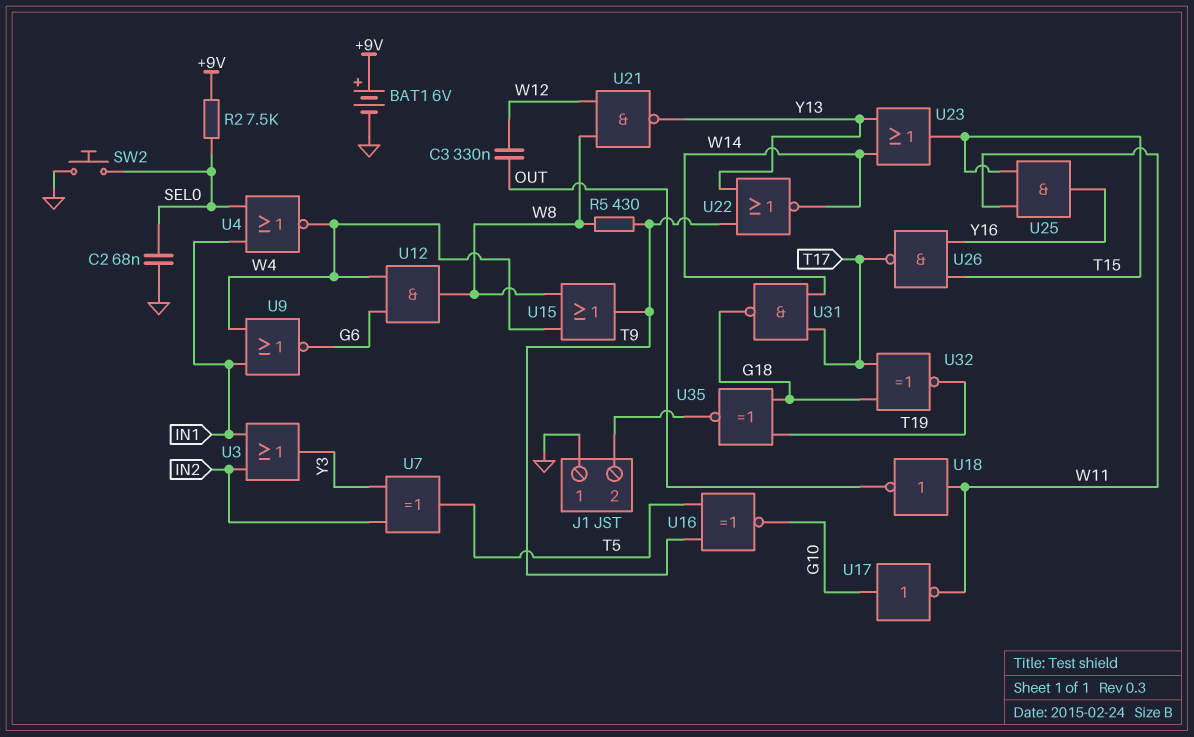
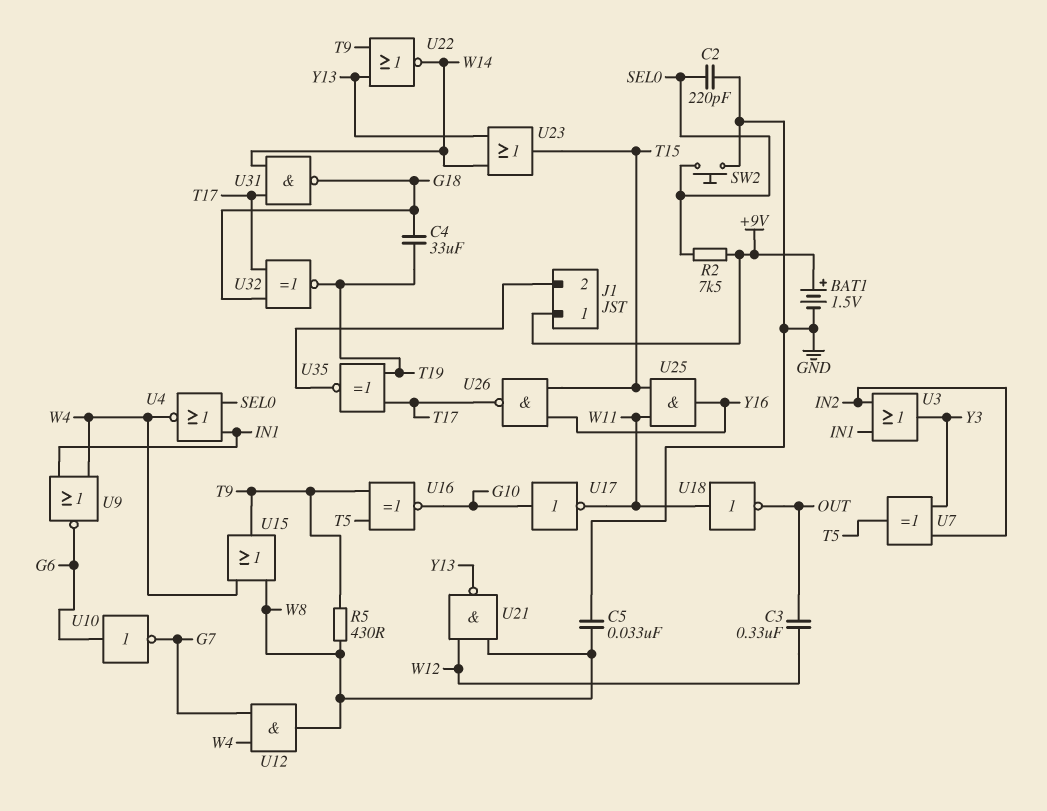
BAT1: 6V (plus +9V, minus GND) -> 1.5V (plus +9V, minus GND)
C2: 68nF (GND, SEL0) -> 220pF (GND, SEL0)
C4: none -> 33uF (G18, T19)
C5: none -> 33nF (GND, W8)
J1 pin 1: GND -> +9V
U10: none -> NOT (in G6, out G7)
U12: AND (in G6, in W4, out W8) -> AND (in G7, in W4, out W8)
U35: XNOR (in G18, in T19, out J1/2) -> XNOR (in T17, in T19, out J1/2)

